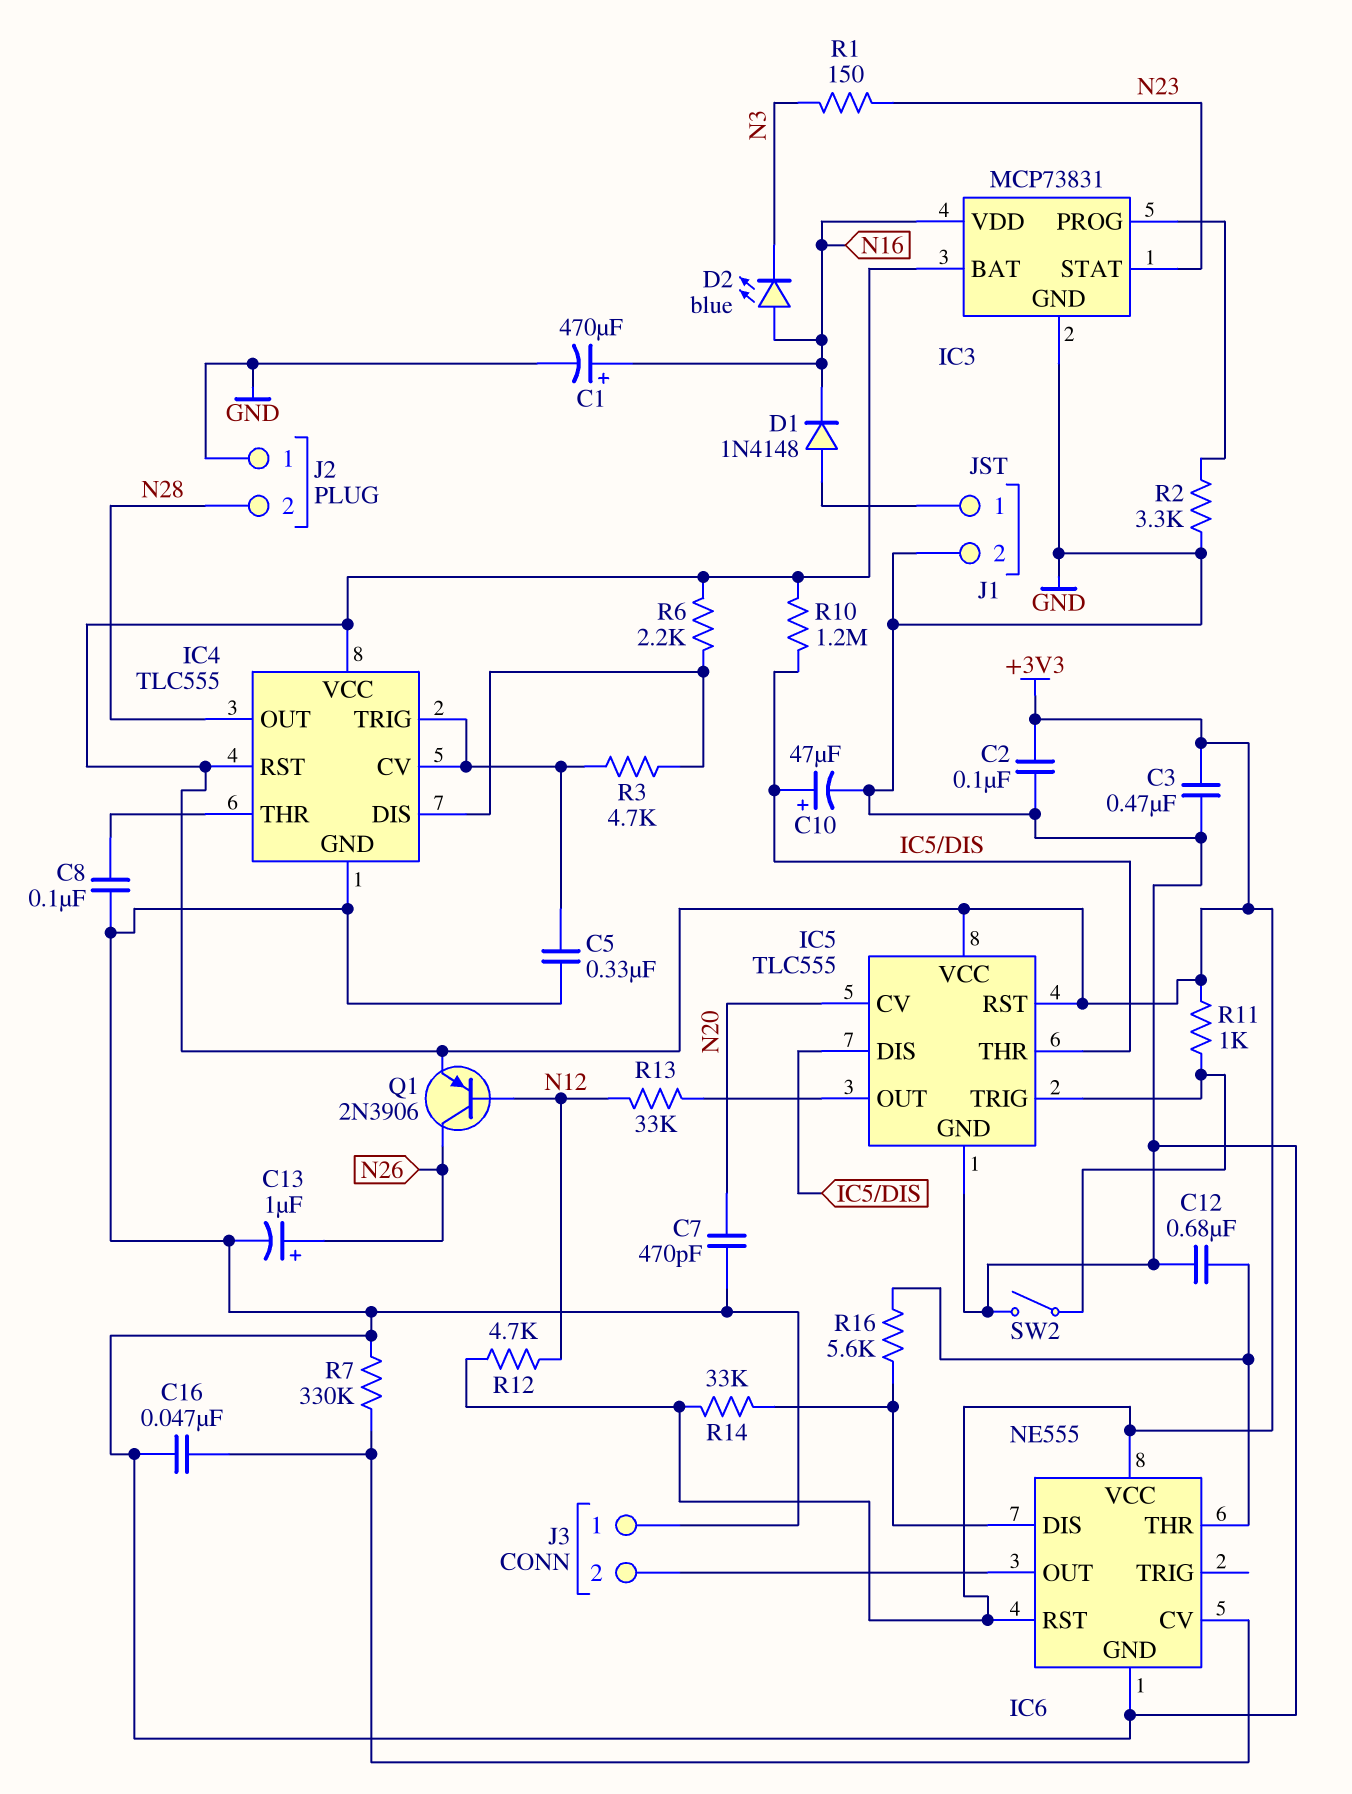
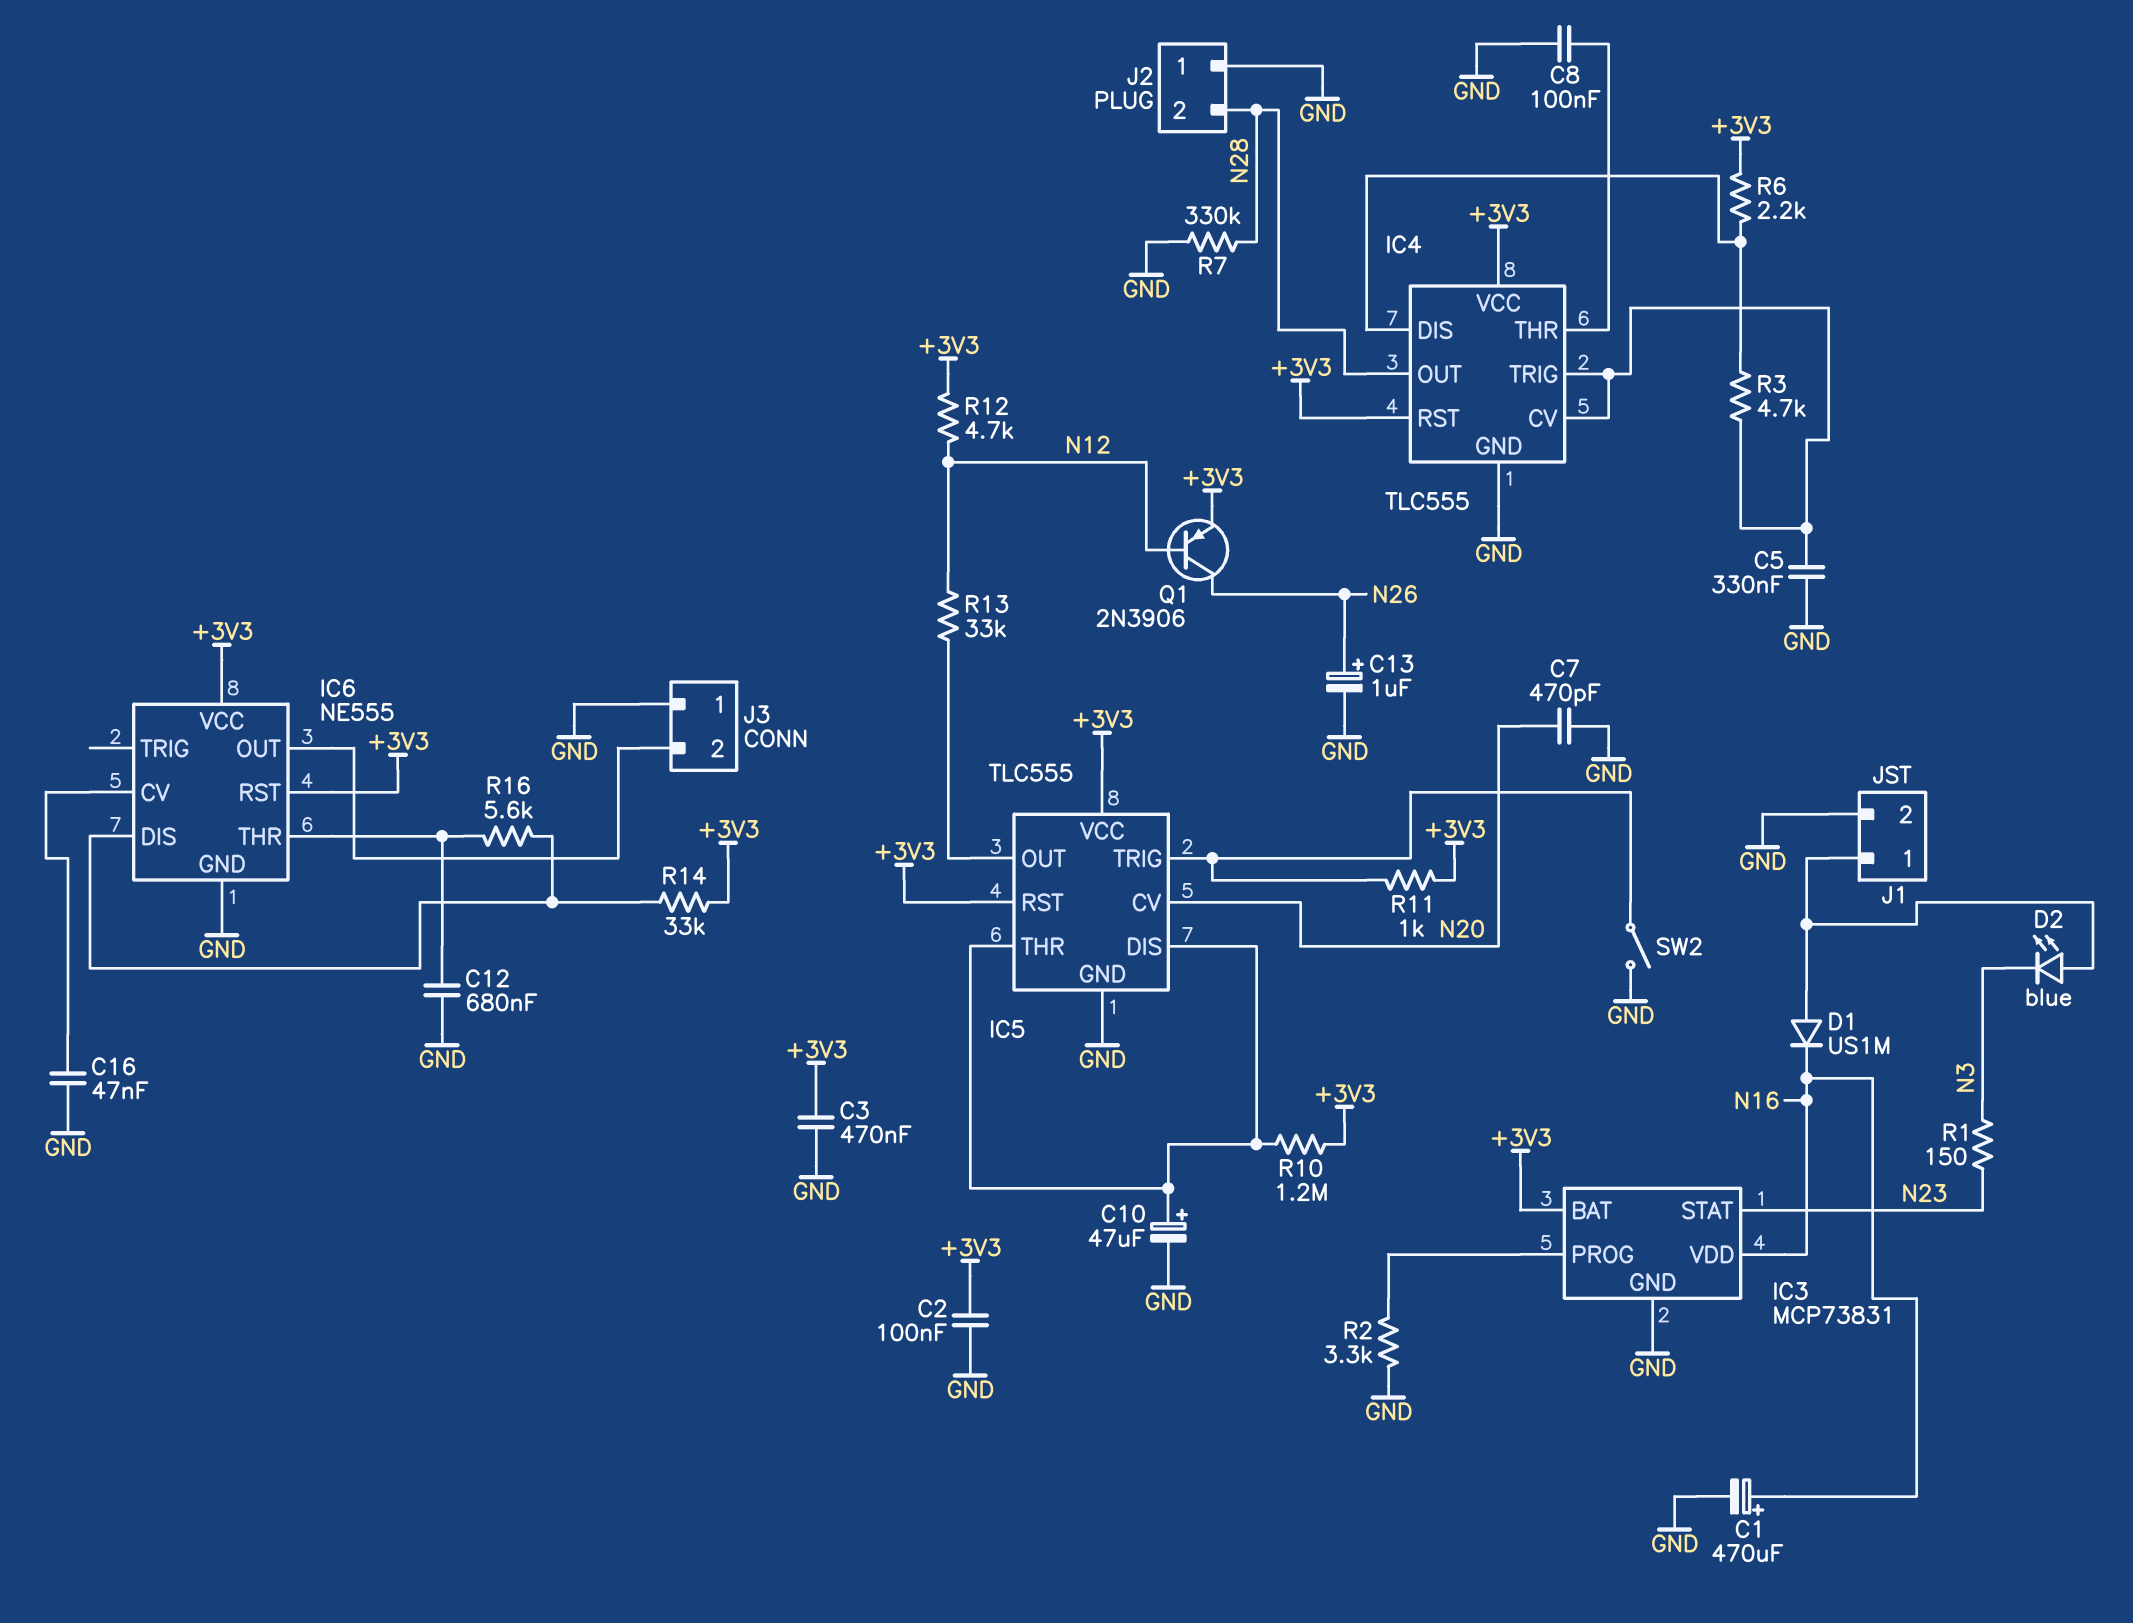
D1: diode 1N4148 (A J1/1, K N16) -> diode US1M (A J1/1, K N16)
D2: LED blue (A N16, K N3) -> LED blue (A J1/1, K N3)
R7: 330k (GND, IC6/CV) -> 330k (GND, N28)

